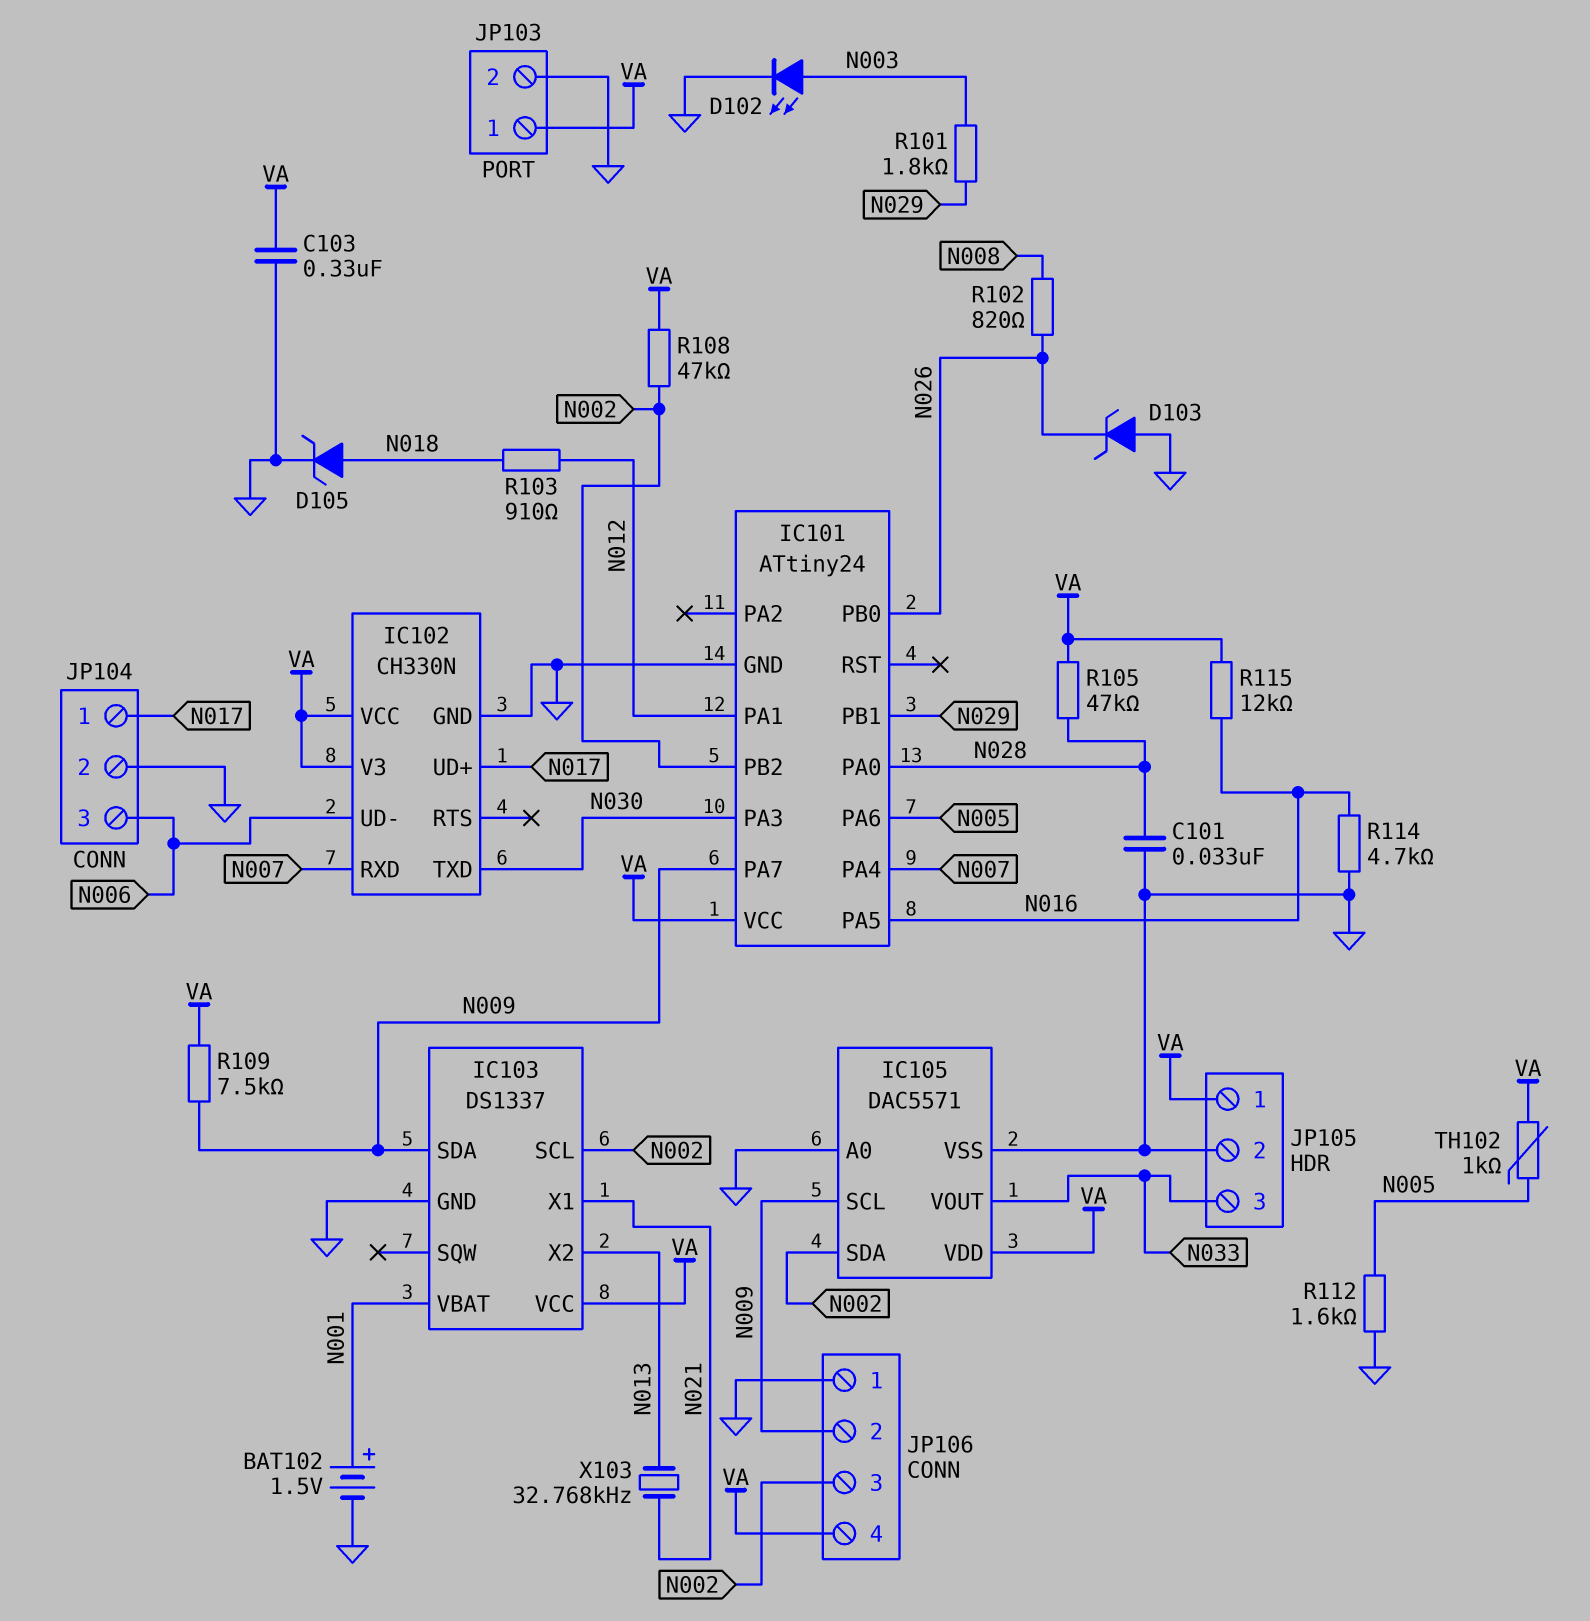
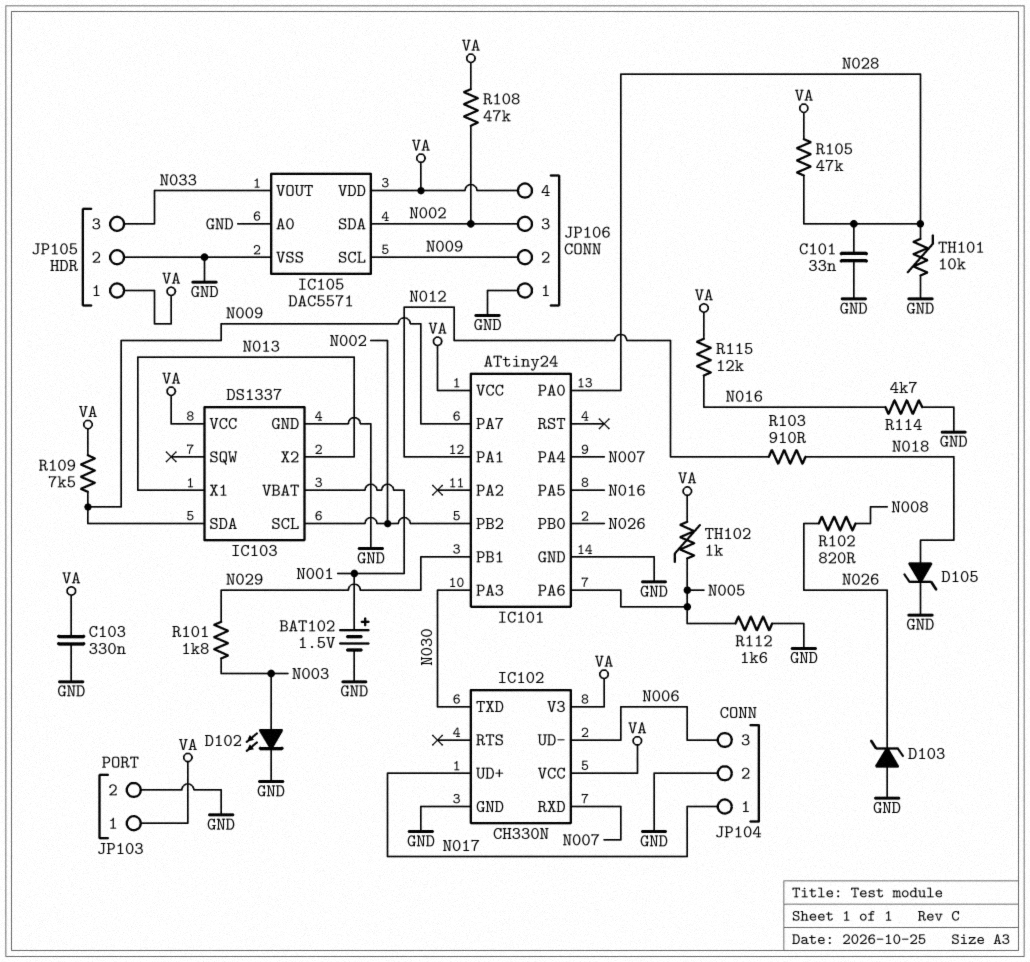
IC103 pin X1: N021 -> N013
TH101: none -> 10k (GND, N028)
X103: 32.768kHz (N013, N021) -> none

